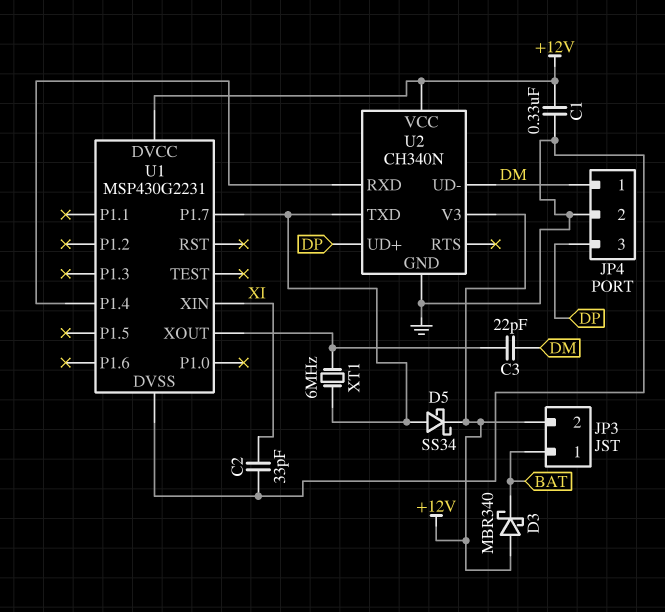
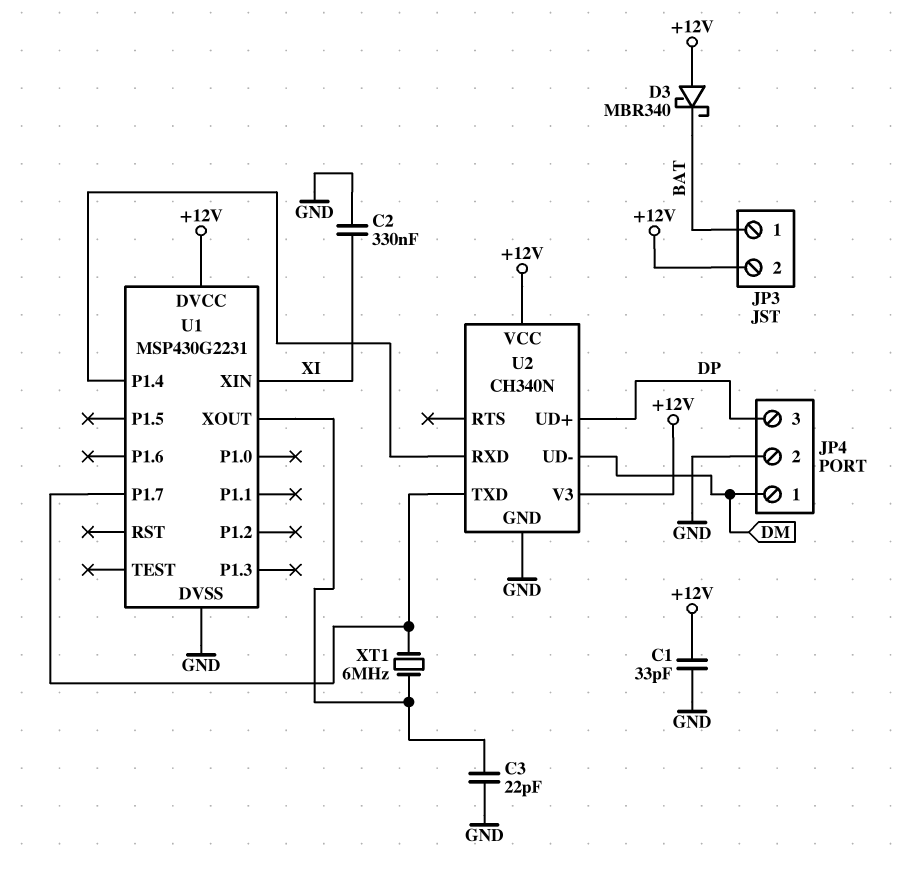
C1: 330nF (+12V, GND) -> 33pF (+12V, GND)
C2: 33pF (GND, XI) -> 330nF (GND, XI)
C3: 22pF (DM, U1/XOUT) -> 22pF (GND, U1/XOUT)
D5: schottky SS34 (A U1/P1.7, K +12V) -> none

